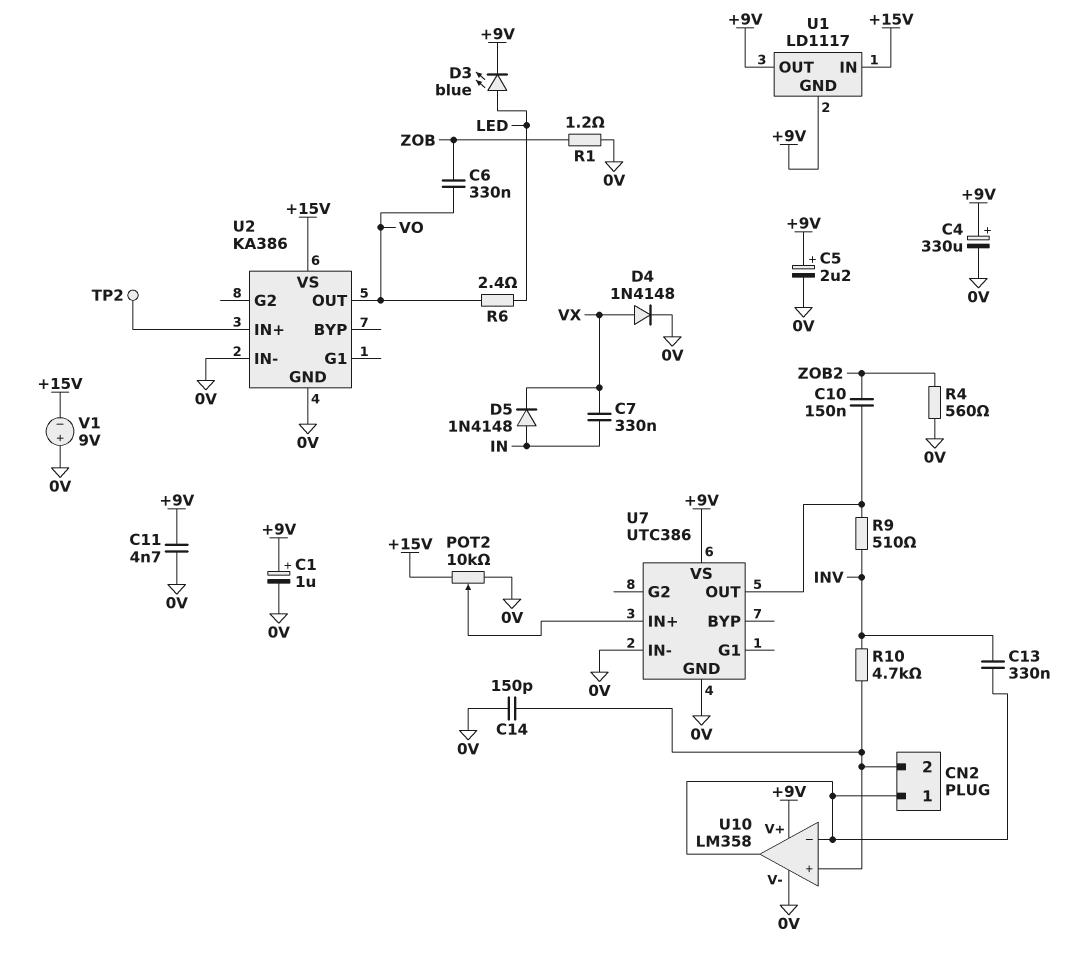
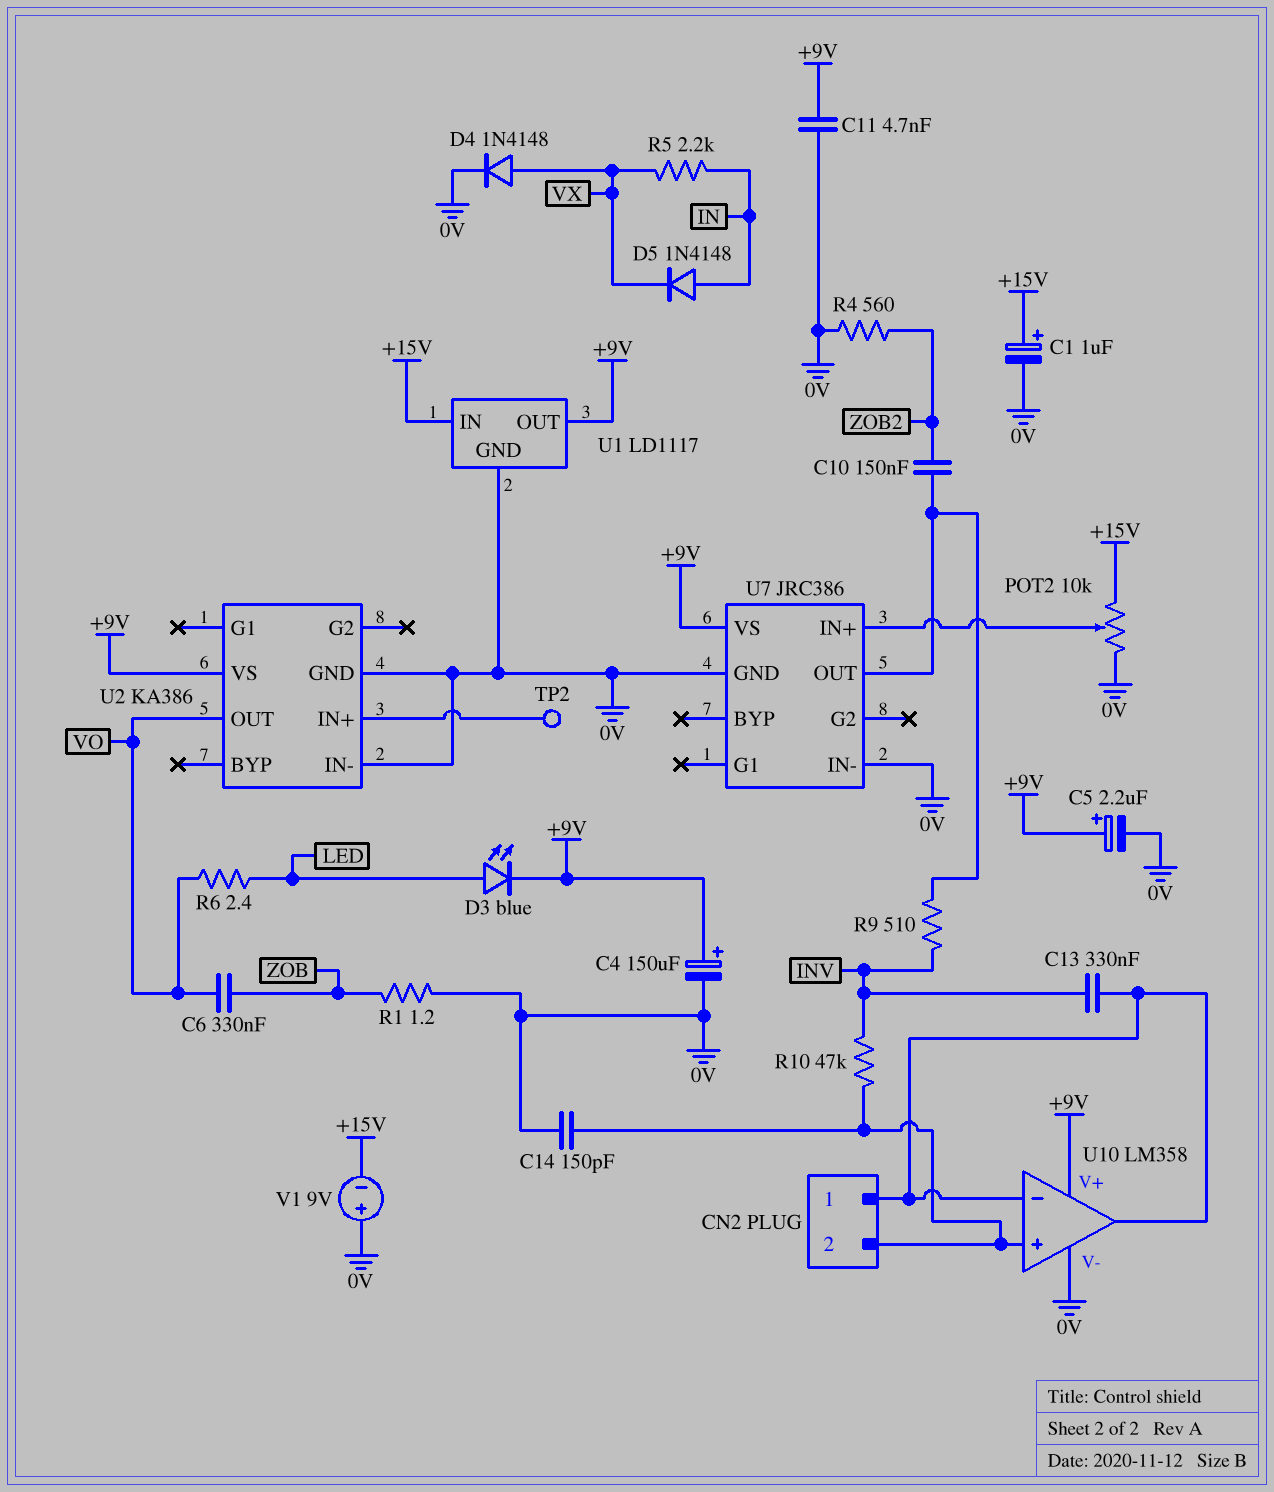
C1: 1uF (plus +9V, minus 0V) -> 1uF (plus +15V, minus 0V)
C4: 330uF (plus +9V, minus 0V) -> 150uF (plus +9V, minus 0V)
C7: 330nF (IN, VX) -> none
R5: none -> 2.2k (IN, VX)
R10: 4.7k (CN2/2, INV) -> 47k (CN2/2, INV)
U1 pin GND: +9V -> 0V
U2 pin VS: +15V -> +9V
U7: UTC386 -> JRC386

